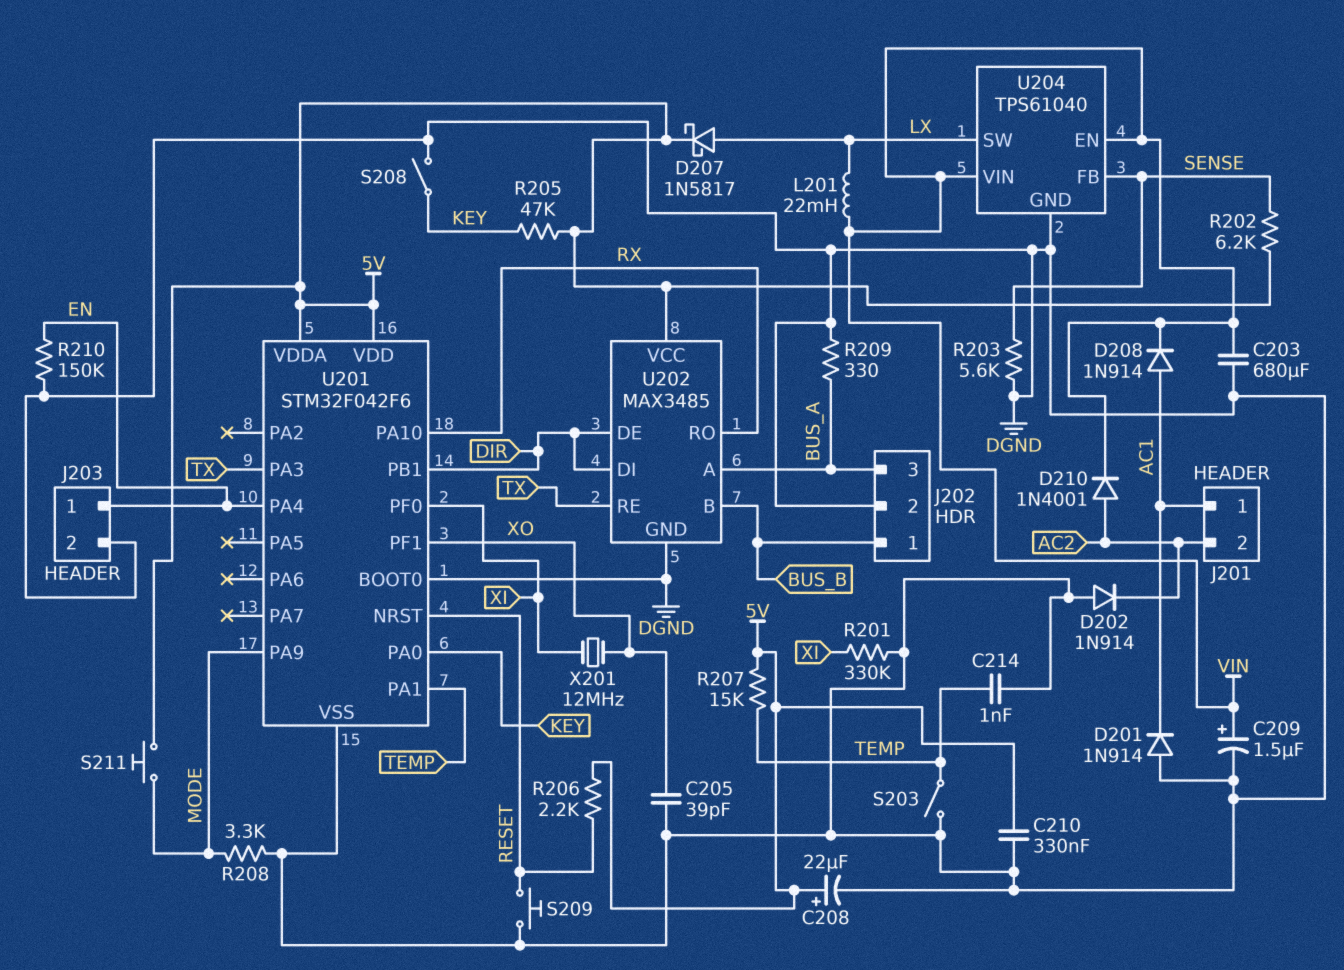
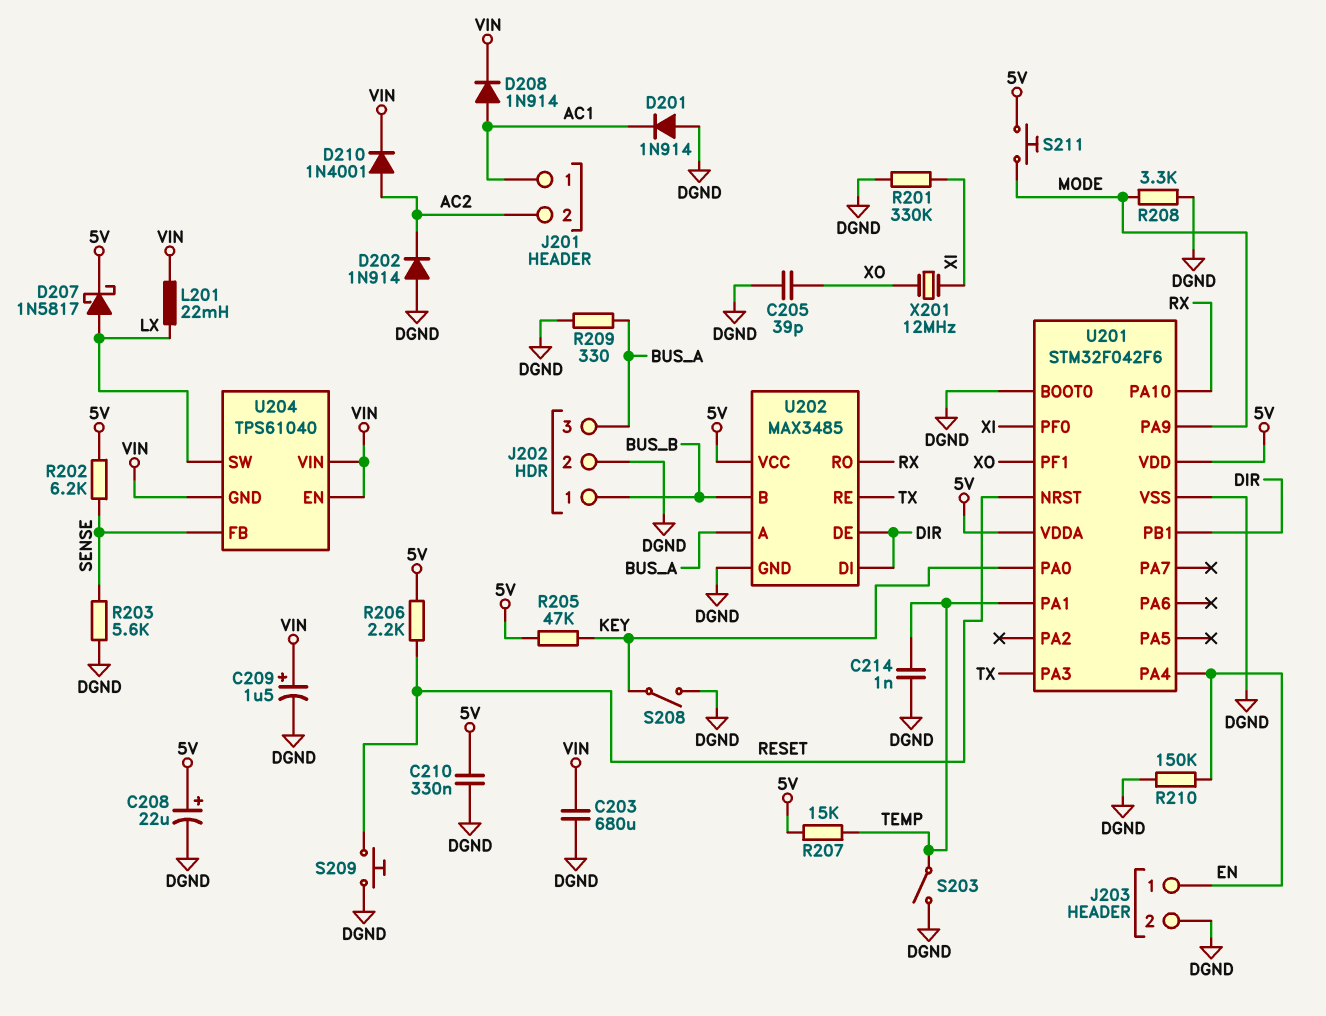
U204 pin GND: DGND -> VIN

